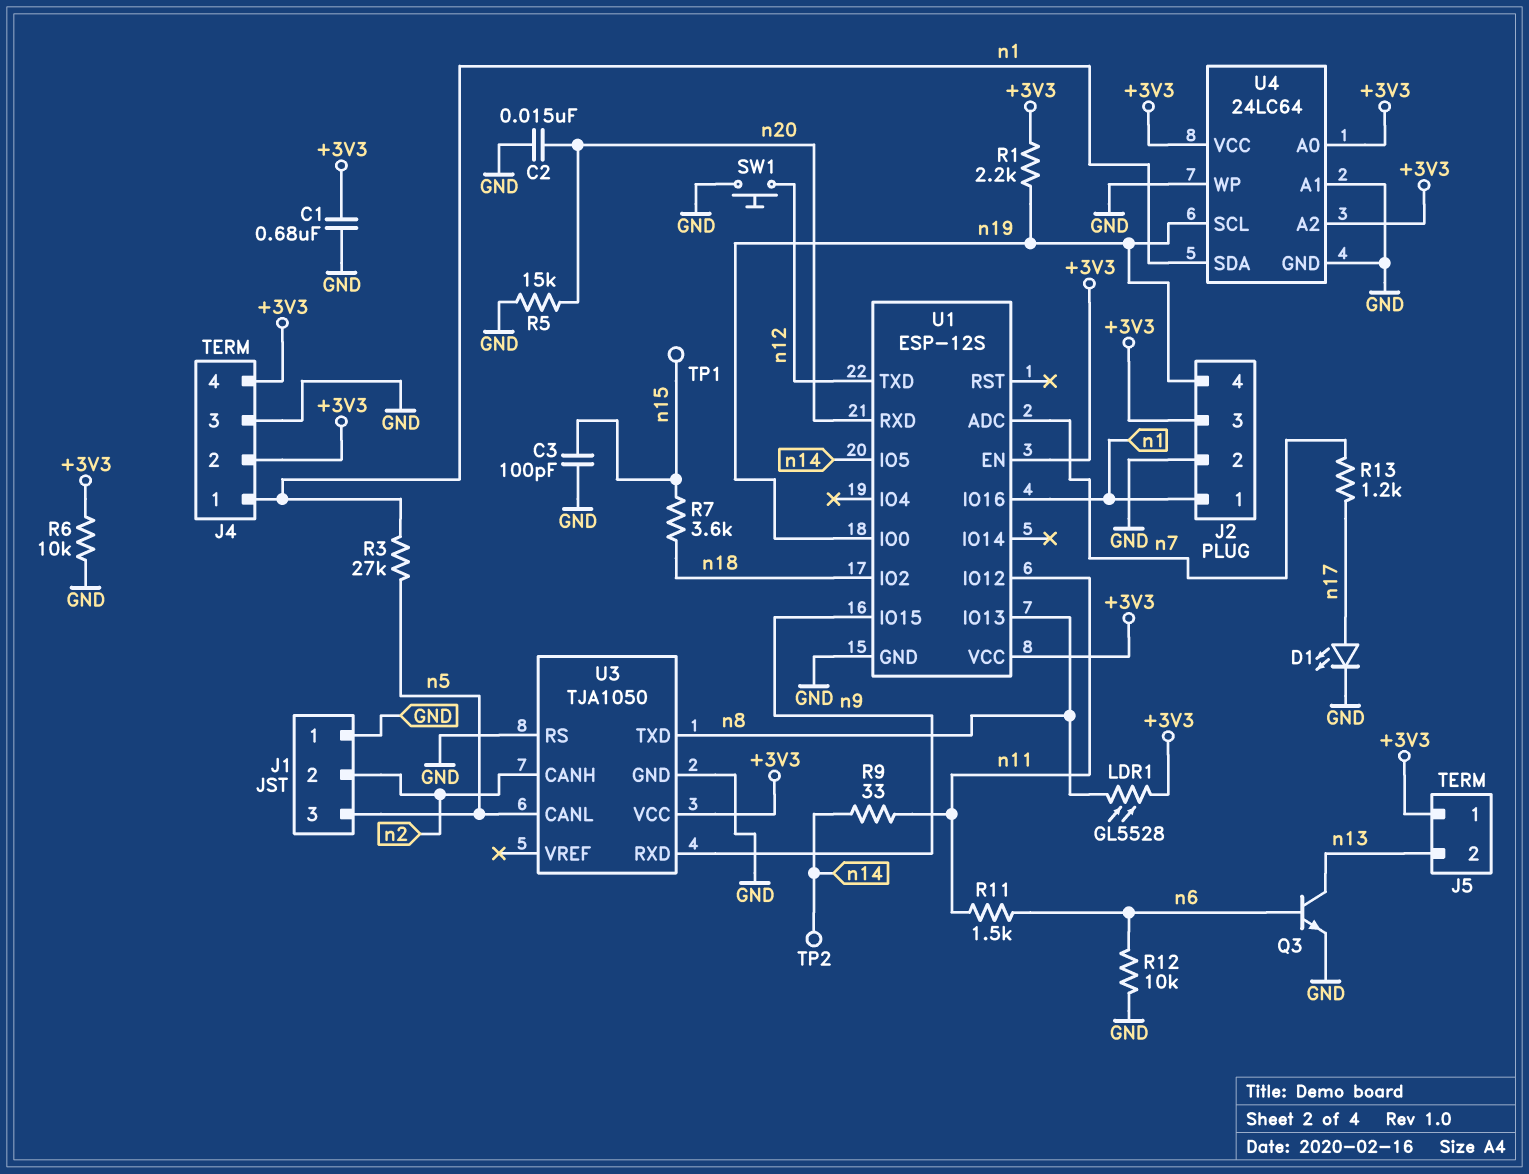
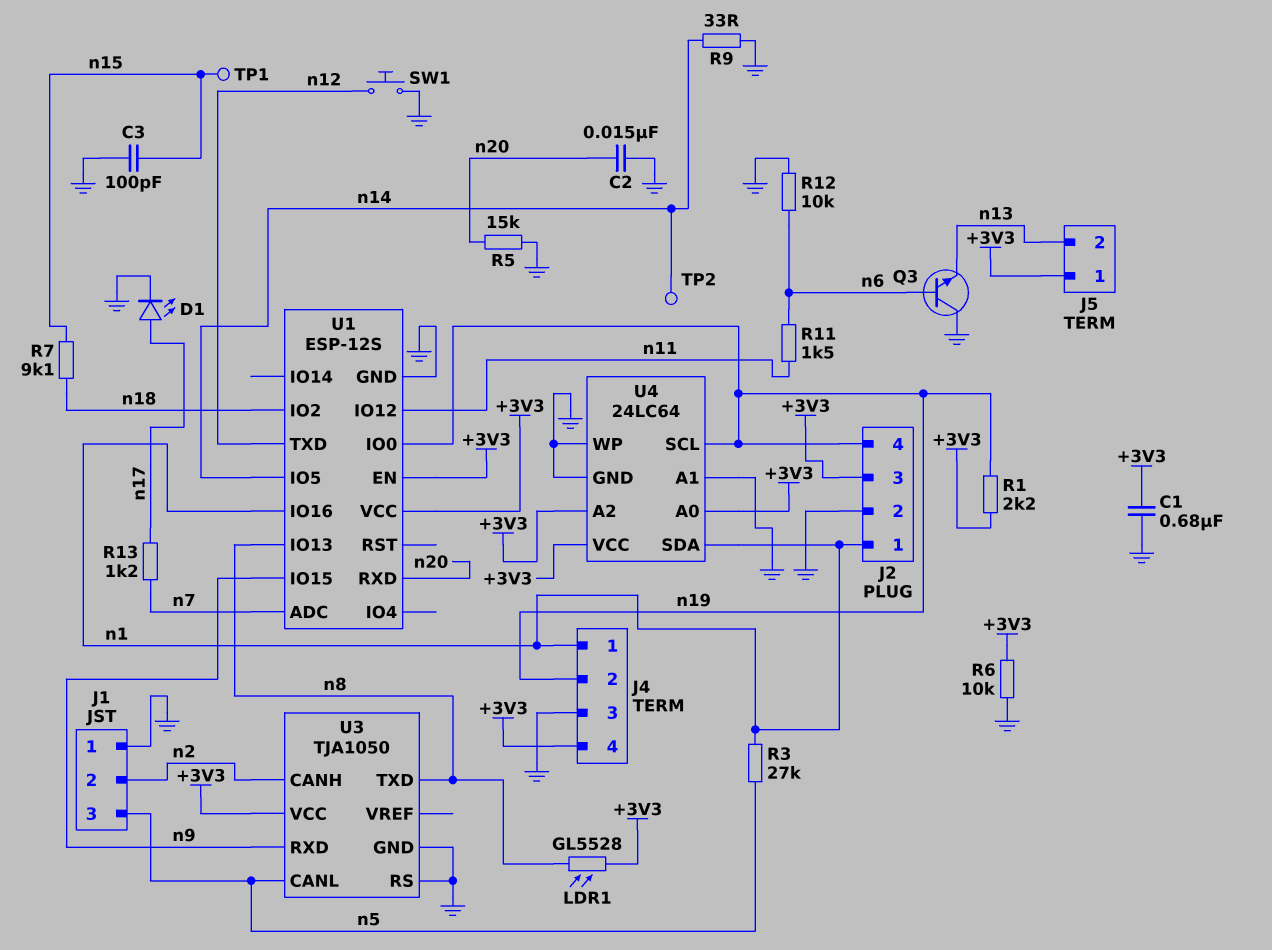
J4 pin 2: +3V3 -> n19
Q3: NPN (B n6, C n13, E GND) -> NPN (B n6, C GND, E n13)
R7: 3.6k (n15, n18) -> 9.1k (n15, n18)
R9: 33 (n11, n14) -> 33 (GND, n14)

